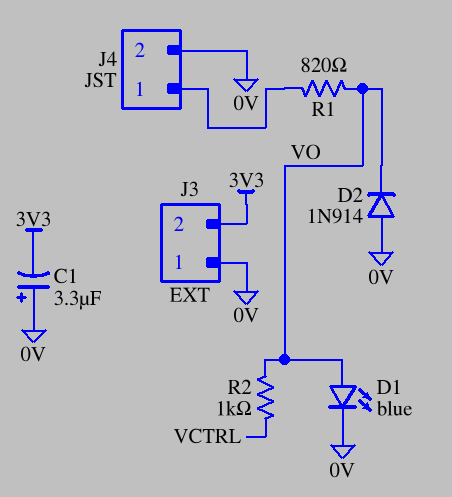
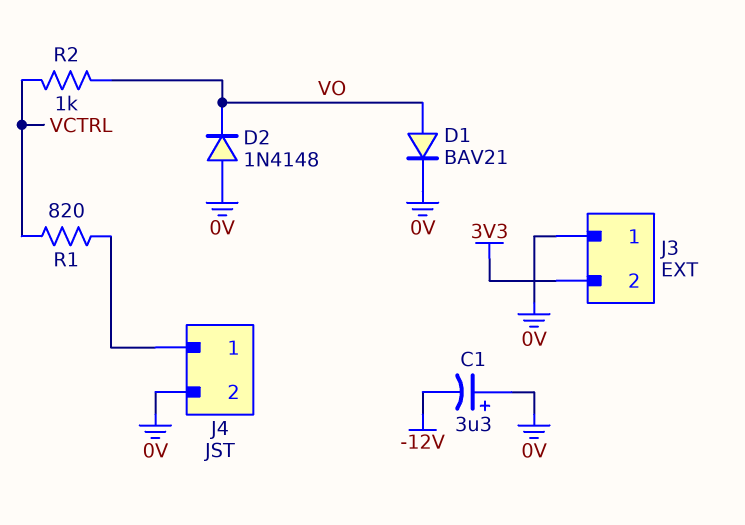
C1: 3.3uF (plus 0V, minus 3V3) -> 3.3uF (plus 0V, minus -12V)
D1: LED blue (A VO, K 0V) -> diode BAV21 (A VO, K 0V)
D2: diode 1N914 (A 0V, K VO) -> diode 1N4148 (A 0V, K VO)
R1: 820 (J4/1, VO) -> 820 (J4/1, VCTRL)

